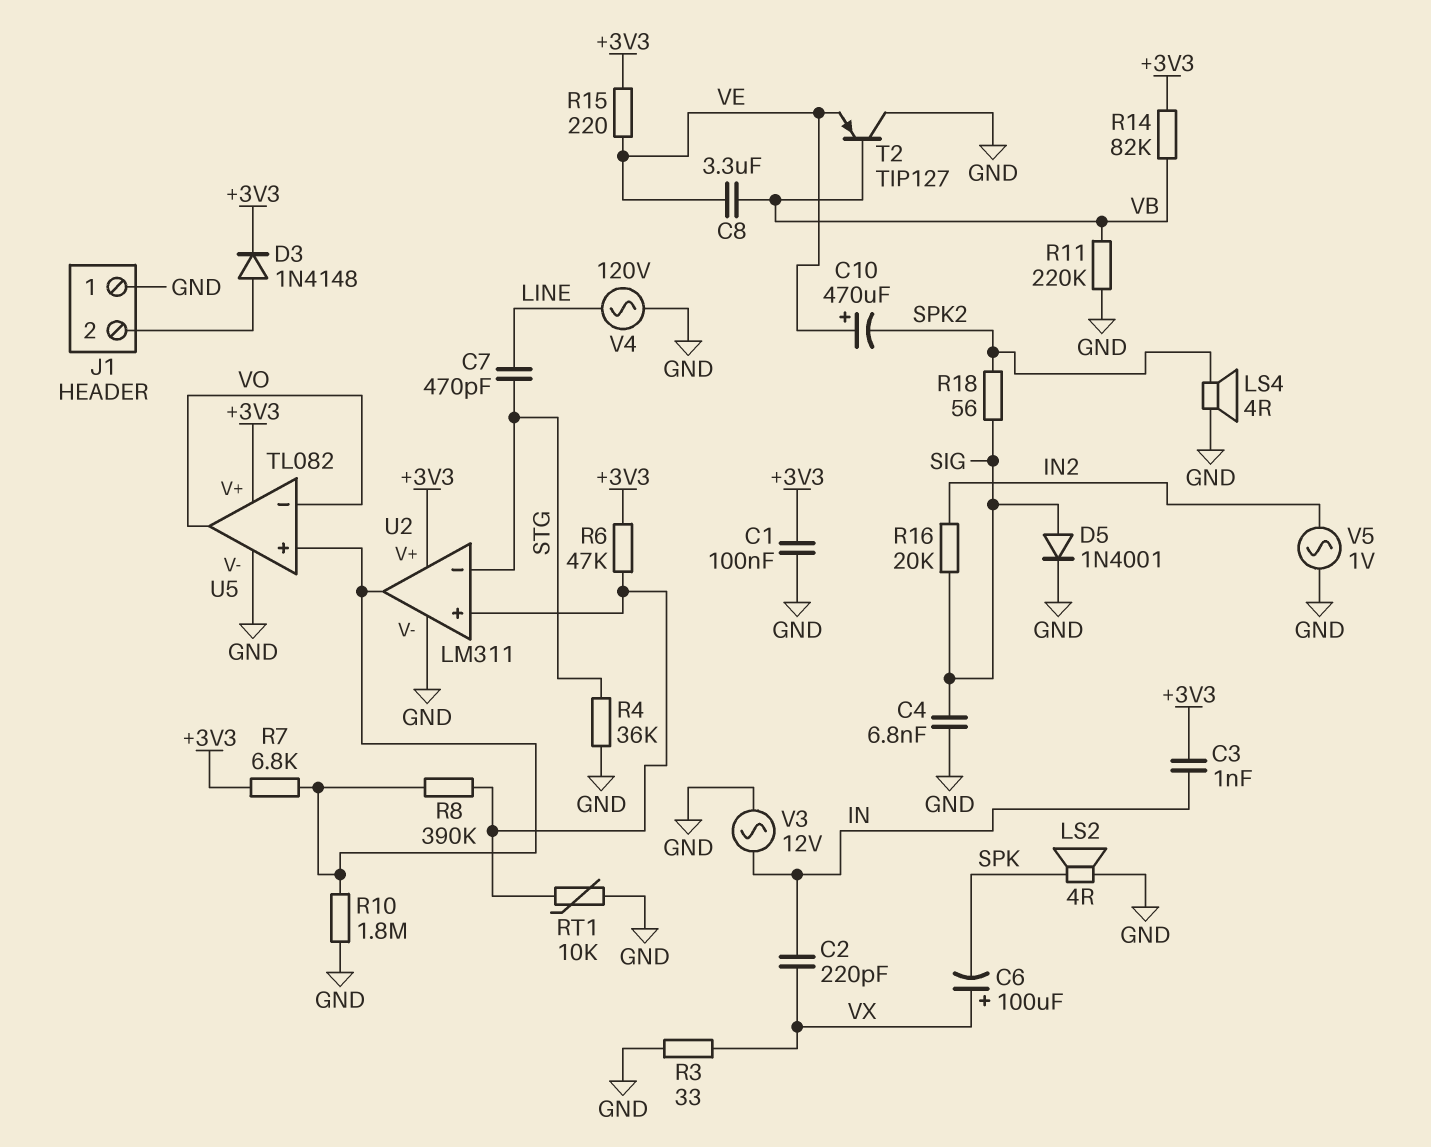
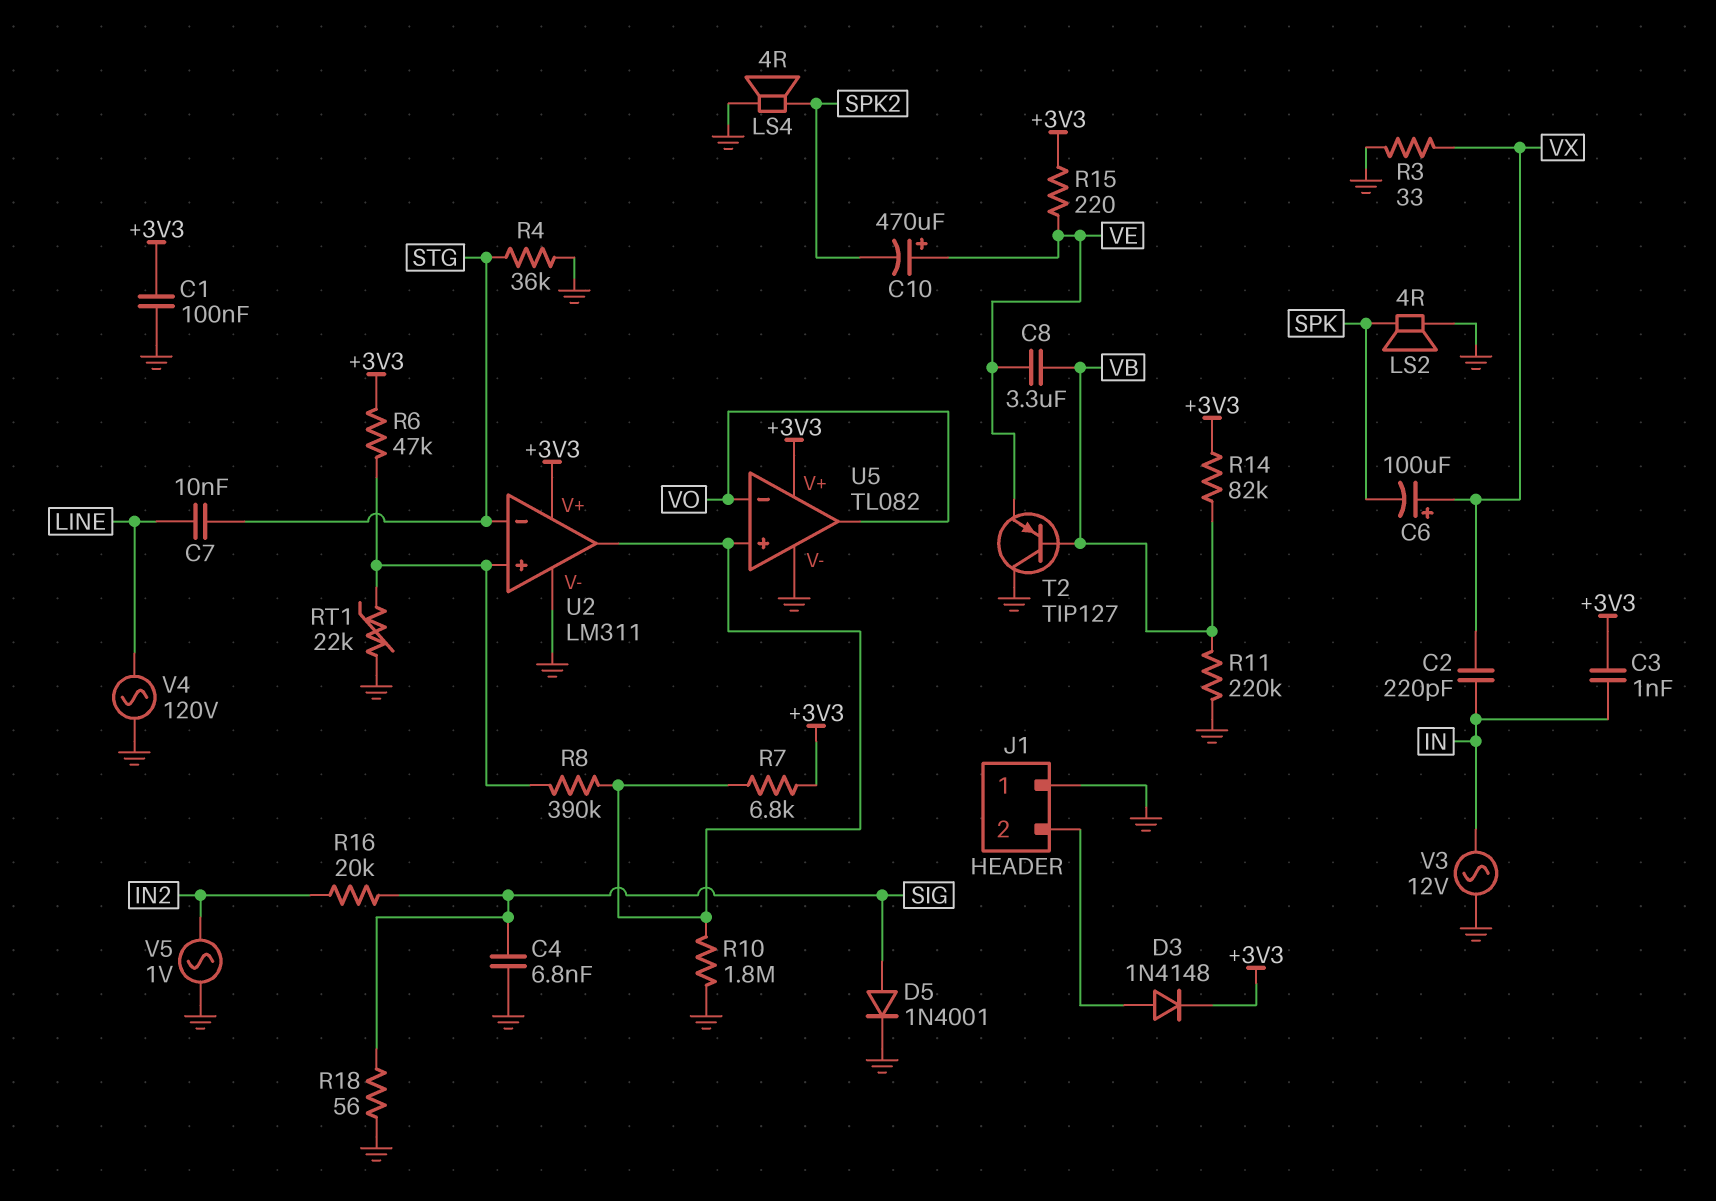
C7: 470pF (LINE, STG) -> 10nF (LINE, STG)
R18: 56 (SIG, SPK2) -> 56 (GND, SIG)
RT1: 10k (GND, U2/in+) -> 22k (GND, U2/in+)

